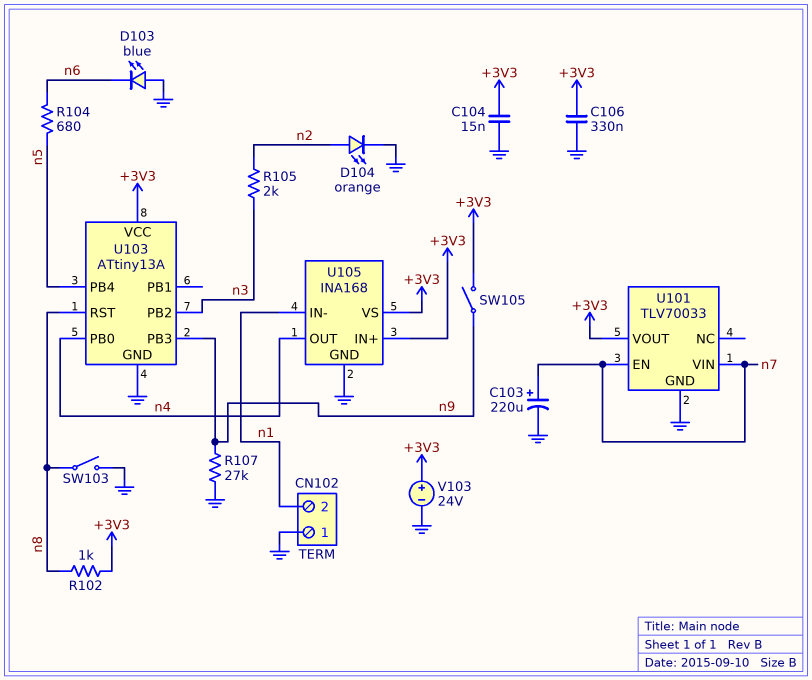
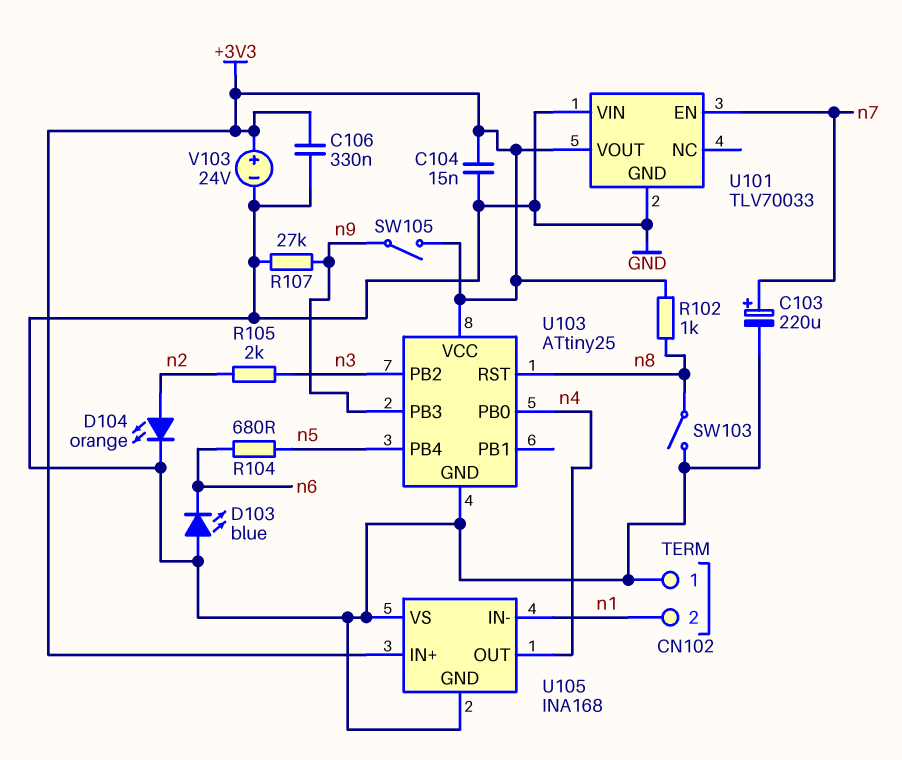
U101 pin VIN: n7 -> GND
U103: ATtiny13A -> ATtiny25
U105 pin VS: +3V3 -> GND

